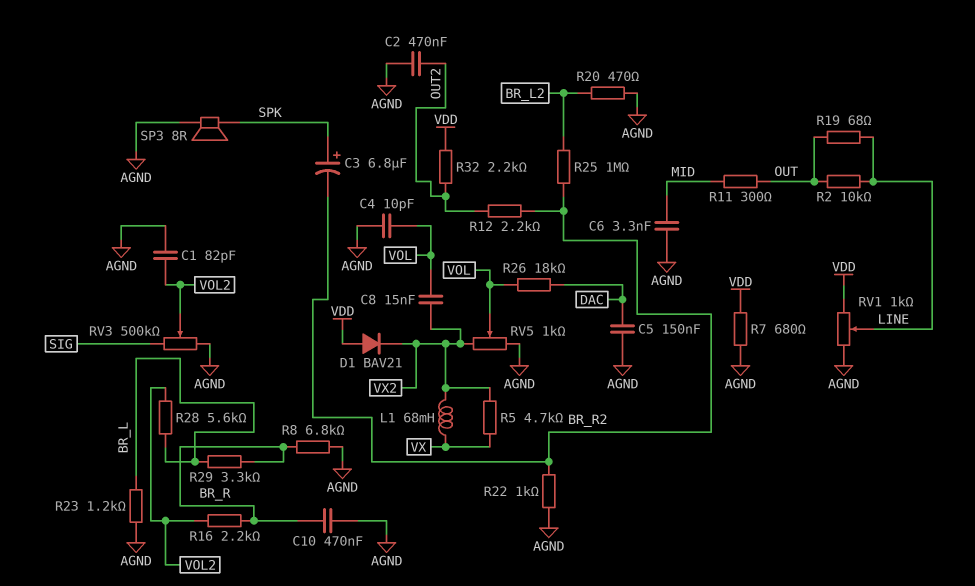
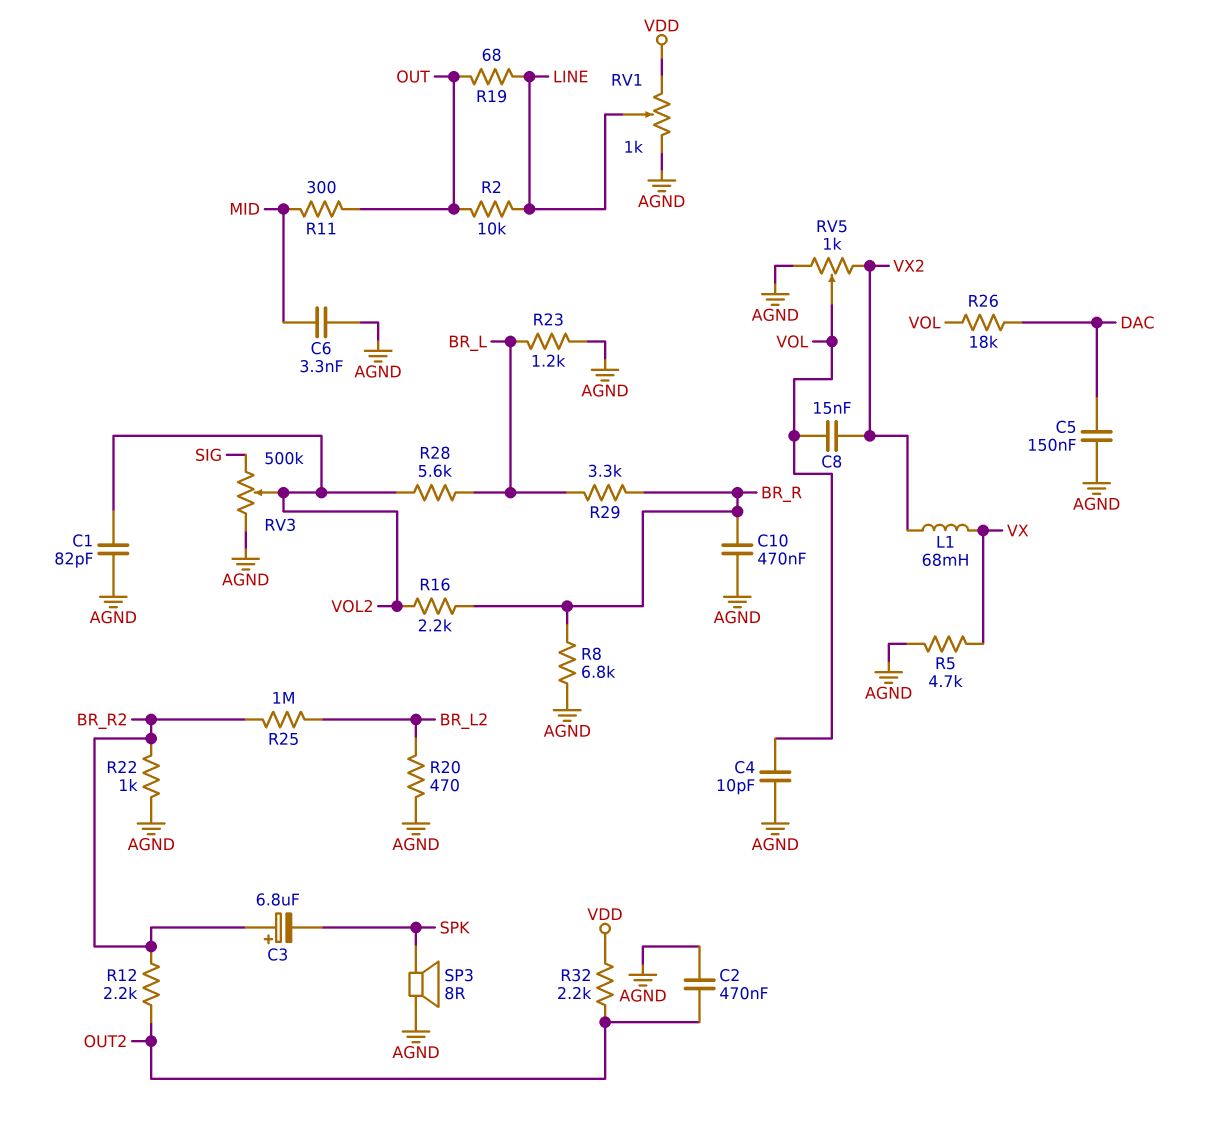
C3: 6.8uF (plus SPK, minus BR_R2) -> 6.8uF (plus BR_R2, minus SPK)
D1: diode BAV21 (A VDD, K VX2) -> none
R5: 4.7k (VX, VX2) -> 4.7k (AGND, VX)
R7: 680 (AGND, VDD) -> none

